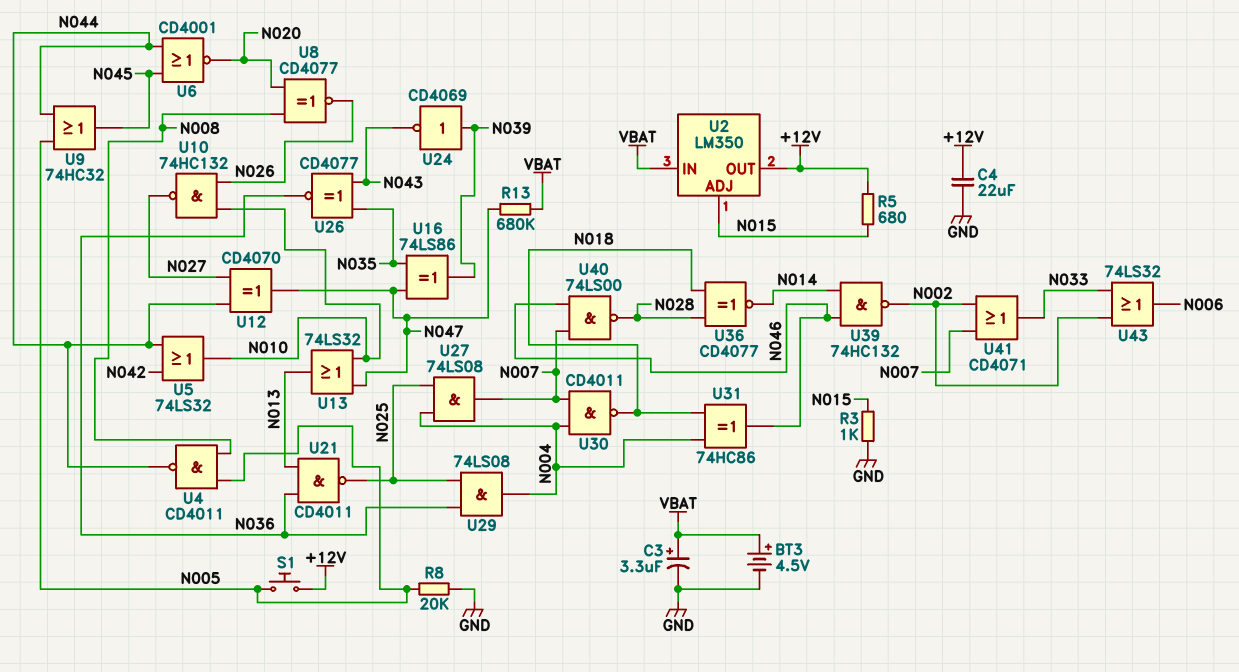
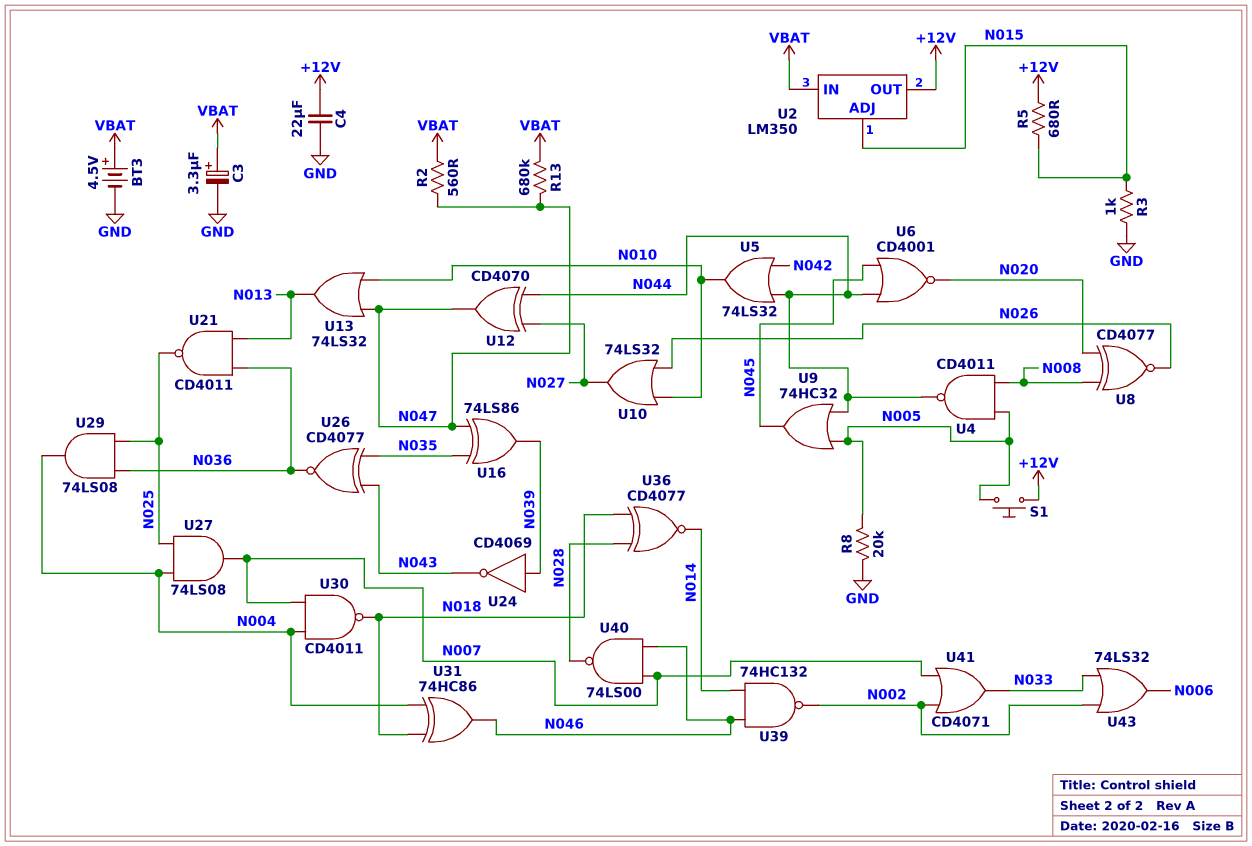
R2: none -> 560 (N047, VBAT)
U10: NAND 74HC132 (in N010, in N026, out N027) -> OR 74LS32 (in N010, in N026, out N027)

